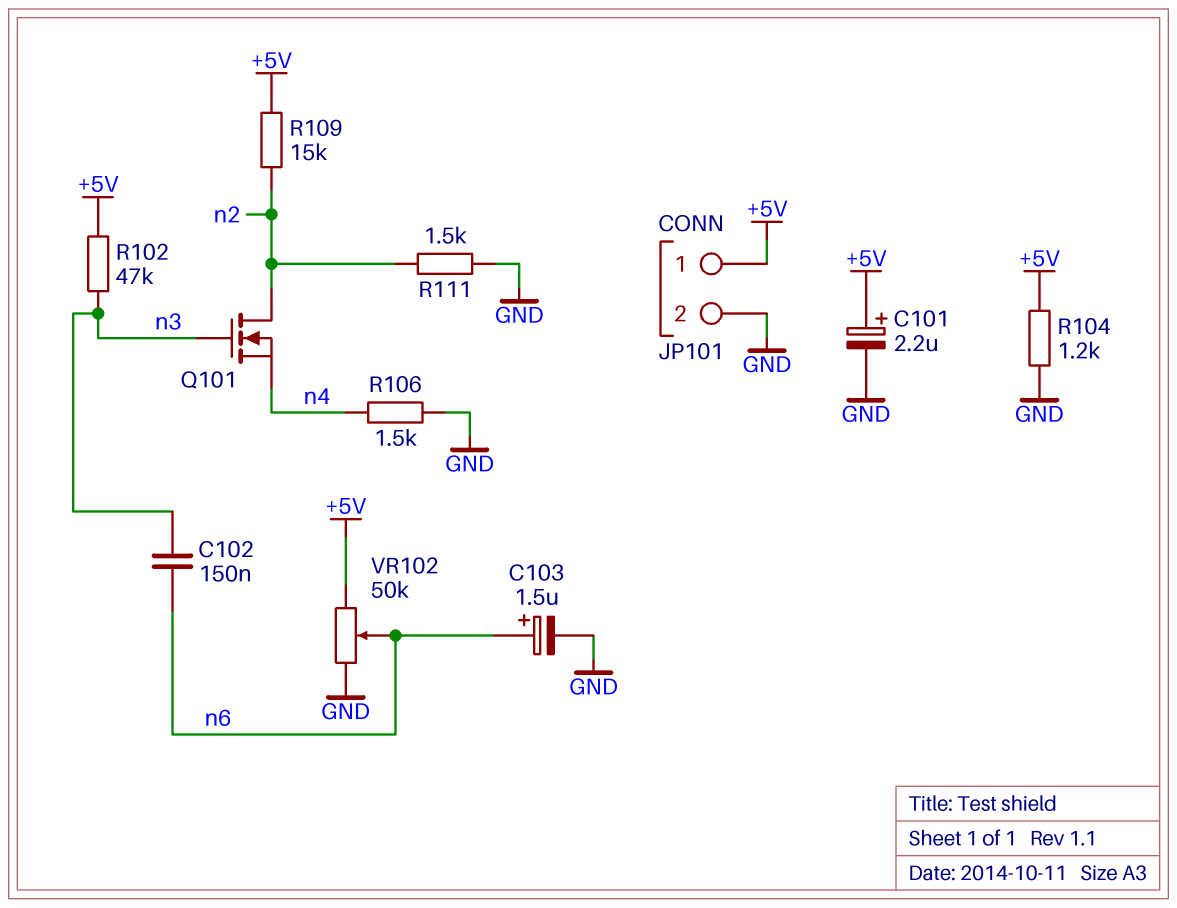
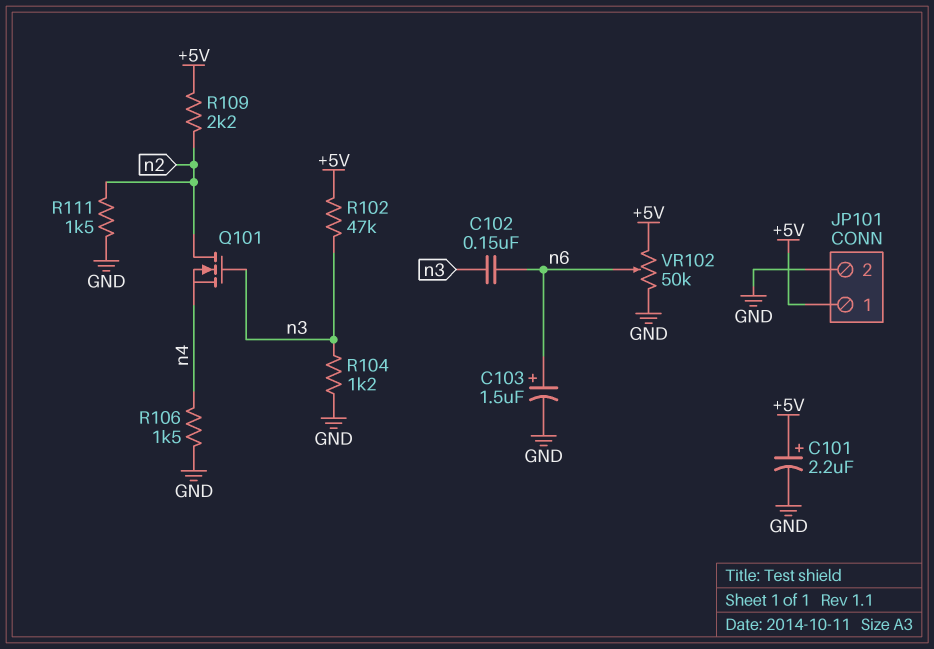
R104: 1.2k (+5V, GND) -> 1.2k (GND, n3)
R109: 15k (+5V, n2) -> 2.2k (+5V, n2)

